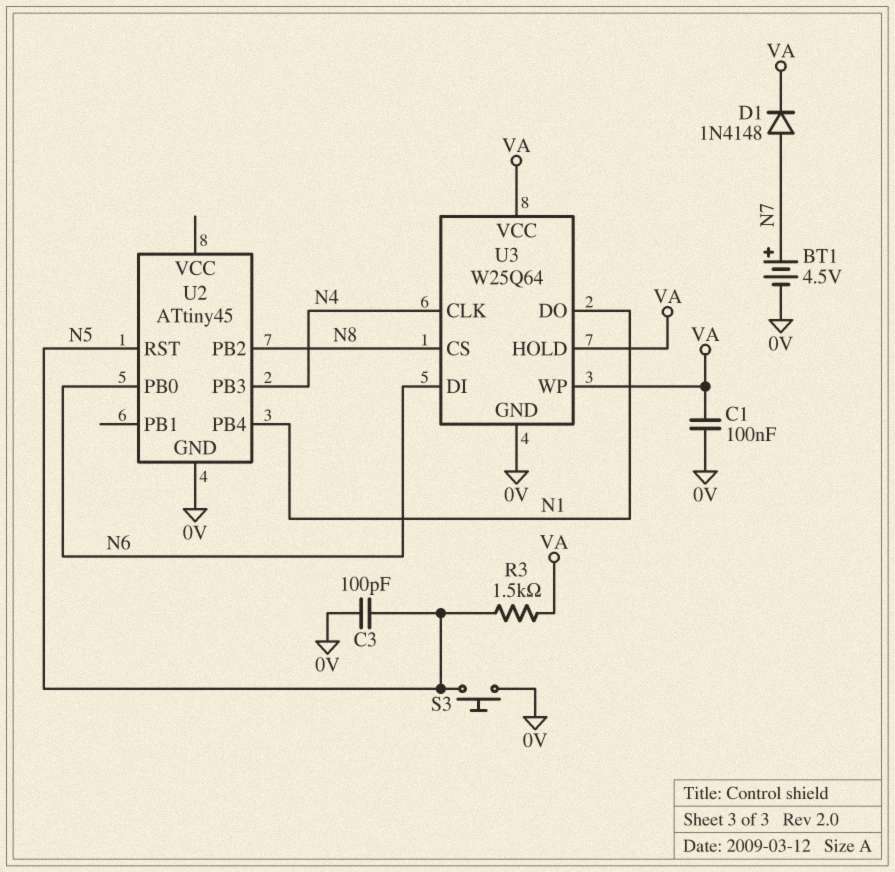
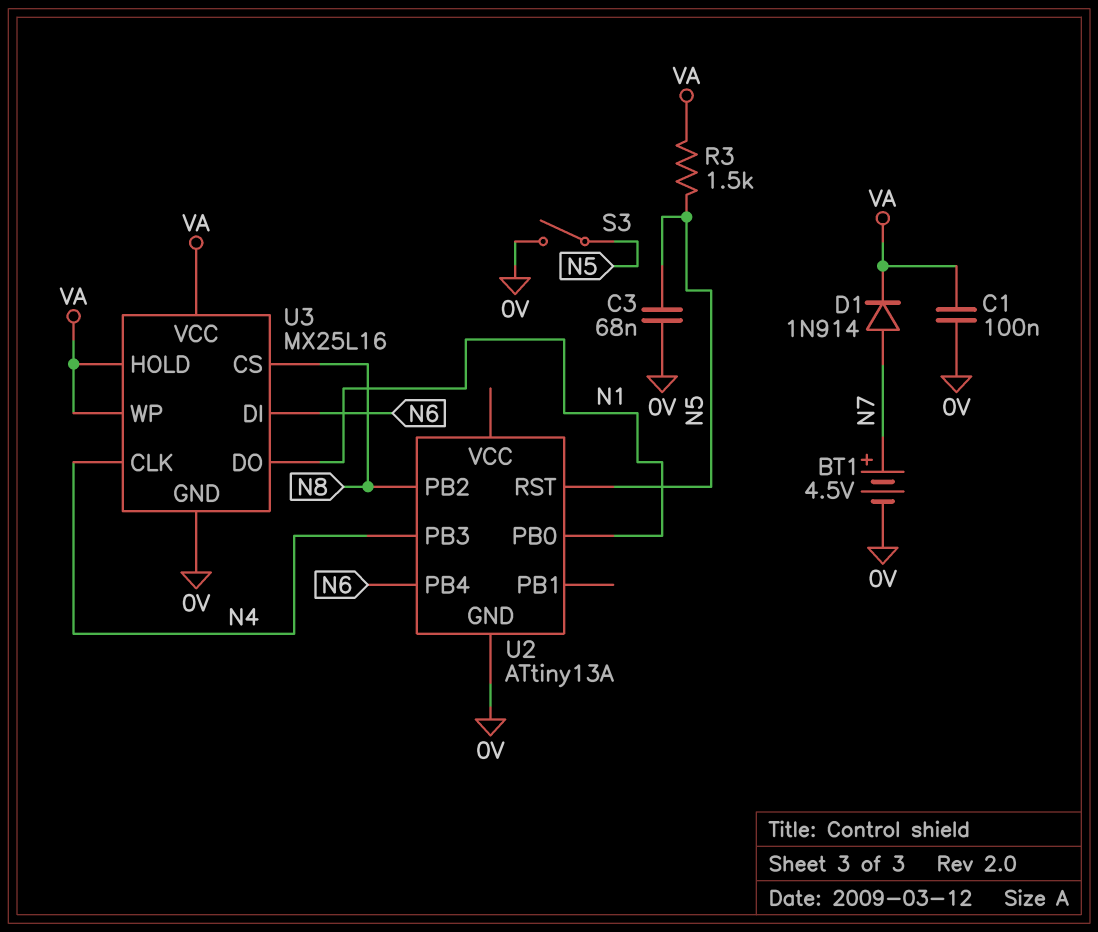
C3: 100pF (0V, N5) -> 68nF (0V, N5)
D1: diode 1N4148 (A N7, K VA) -> diode 1N914 (A N7, K VA)
S3: button (0V, N5) -> switch (0V, N5)
U2: ATtiny45 -> ATtiny13A
U2 pin PB0: N6 -> N1
U2 pin PB4: N1 -> N6
U3: W25Q64 -> MX25L16

